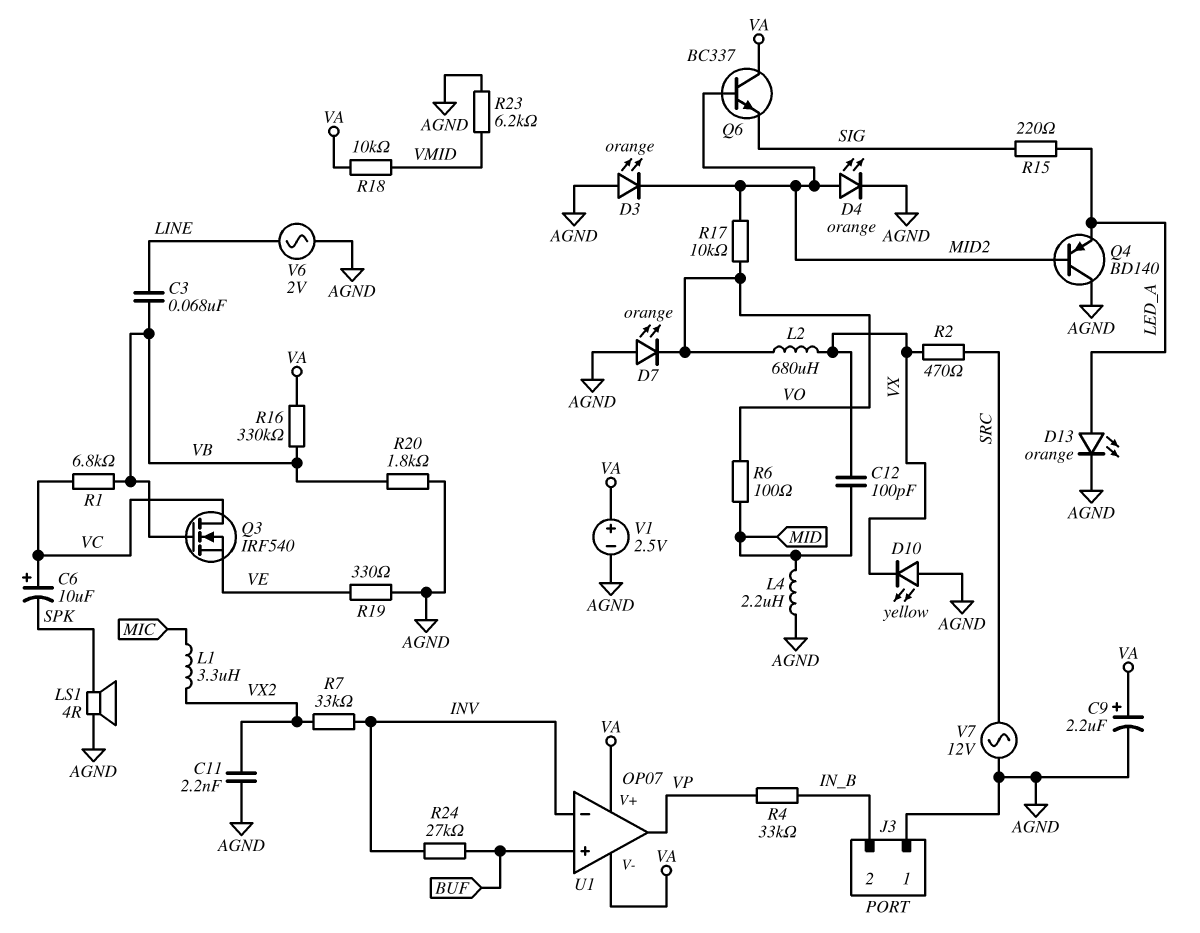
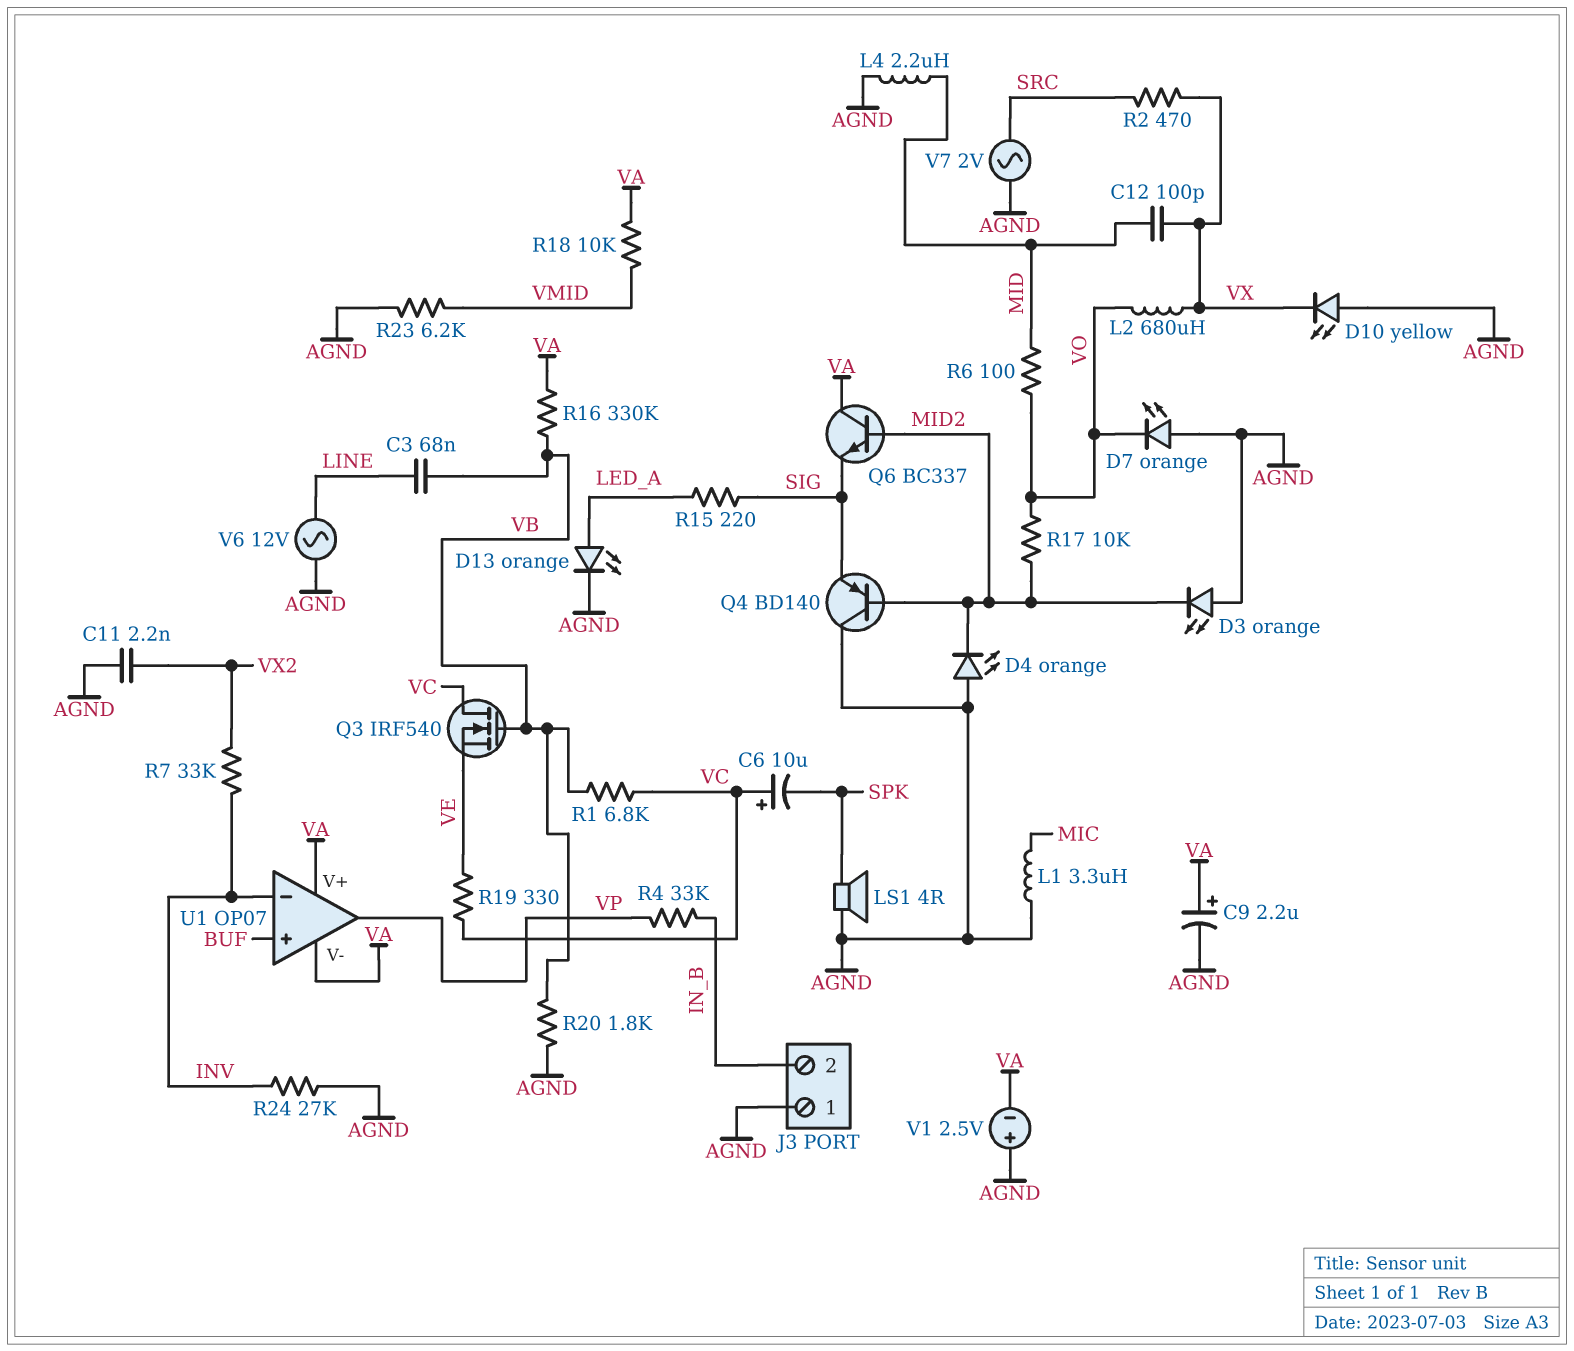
D4: LED orange (A MID2, K AGND) -> LED orange (A AGND, K MID2)
L1: 3.3uH (MIC, VX2) -> 3.3uH (AGND, MIC)
Q4: PNP BD140 (B MID2, C AGND, E LED_A) -> PNP BD140 (B MID2, C AGND, E SIG)
R19: 330 (AGND, VE) -> 330 (VC, VE)
R24: 27k (BUF, INV) -> 27k (AGND, INV)
V1: 2.5V (plus VA, minus AGND) -> 2.5V (plus AGND, minus VA)
V6: AC 2V (AGND, LINE) -> AC 12V (AGND, LINE)
V7: AC 12V (AGND, SRC) -> AC 2V (AGND, SRC)

